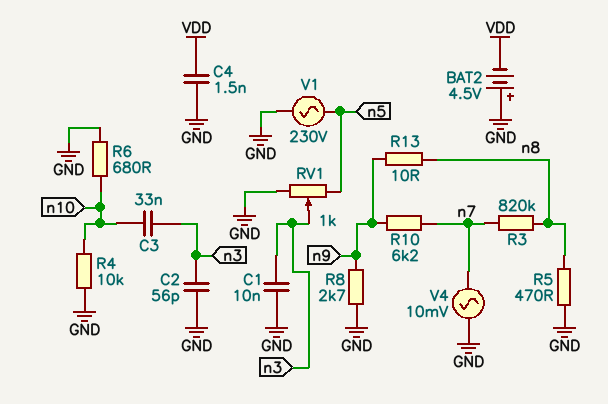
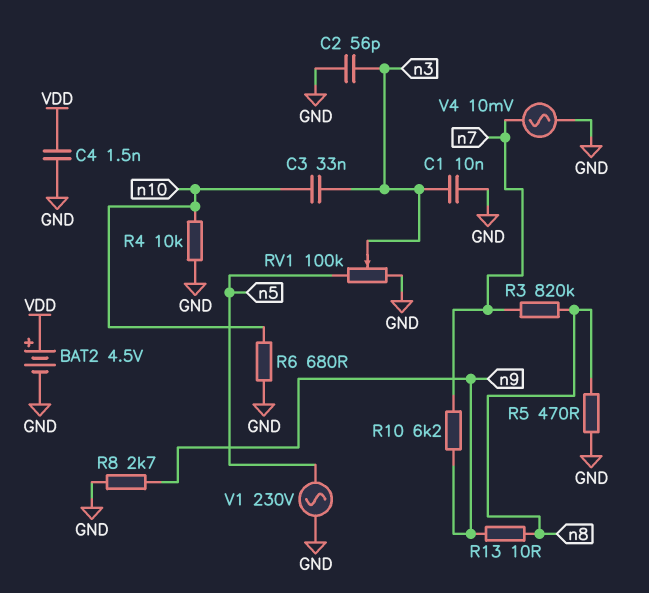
BAT2: 4.5V (plus GND, minus VDD) -> 4.5V (plus VDD, minus GND)
RV1: 1k (GND, n5, wiper n3) -> 100k (GND, n5, wiper n3)

